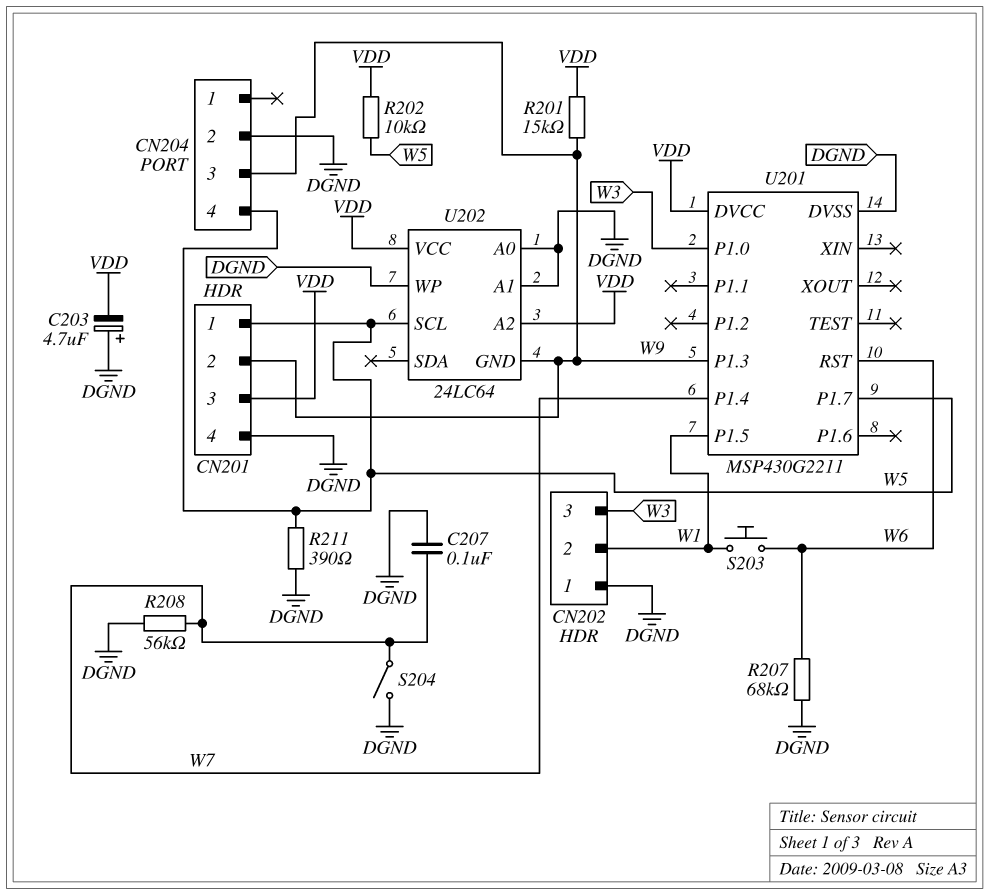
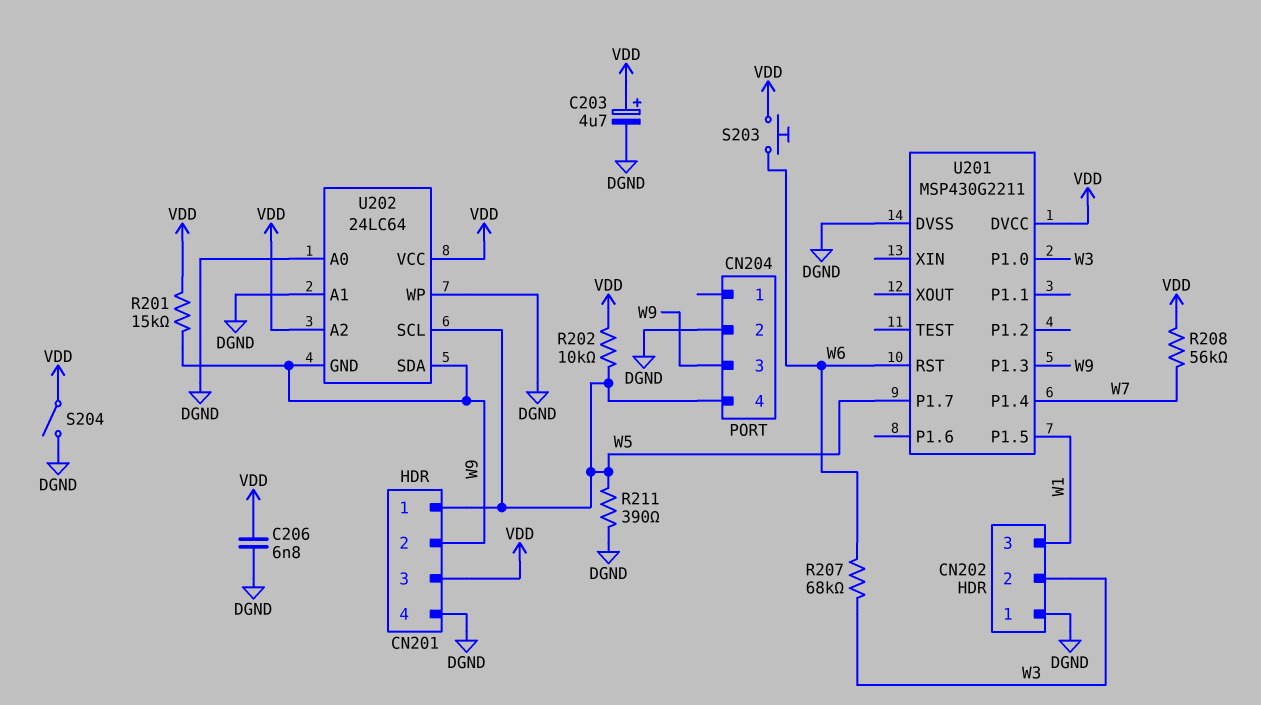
C203: 4.7uF (plus DGND, minus VDD) -> 4.7uF (plus VDD, minus DGND)
C206: none -> 6.8nF (DGND, VDD)
C207: 100nF (DGND, W7) -> none
CN202 pin 2: W1 -> W3
CN202 pin 3: W3 -> W1
R207: 68k (DGND, W6) -> 68k (W3, W6)
R208: 56k (DGND, W7) -> 56k (VDD, W7)
S203: button (W1, W6) -> button (VDD, W6)
S204: switch (DGND, W7) -> switch (DGND, VDD)
U202 pin SDA: none -> W9

